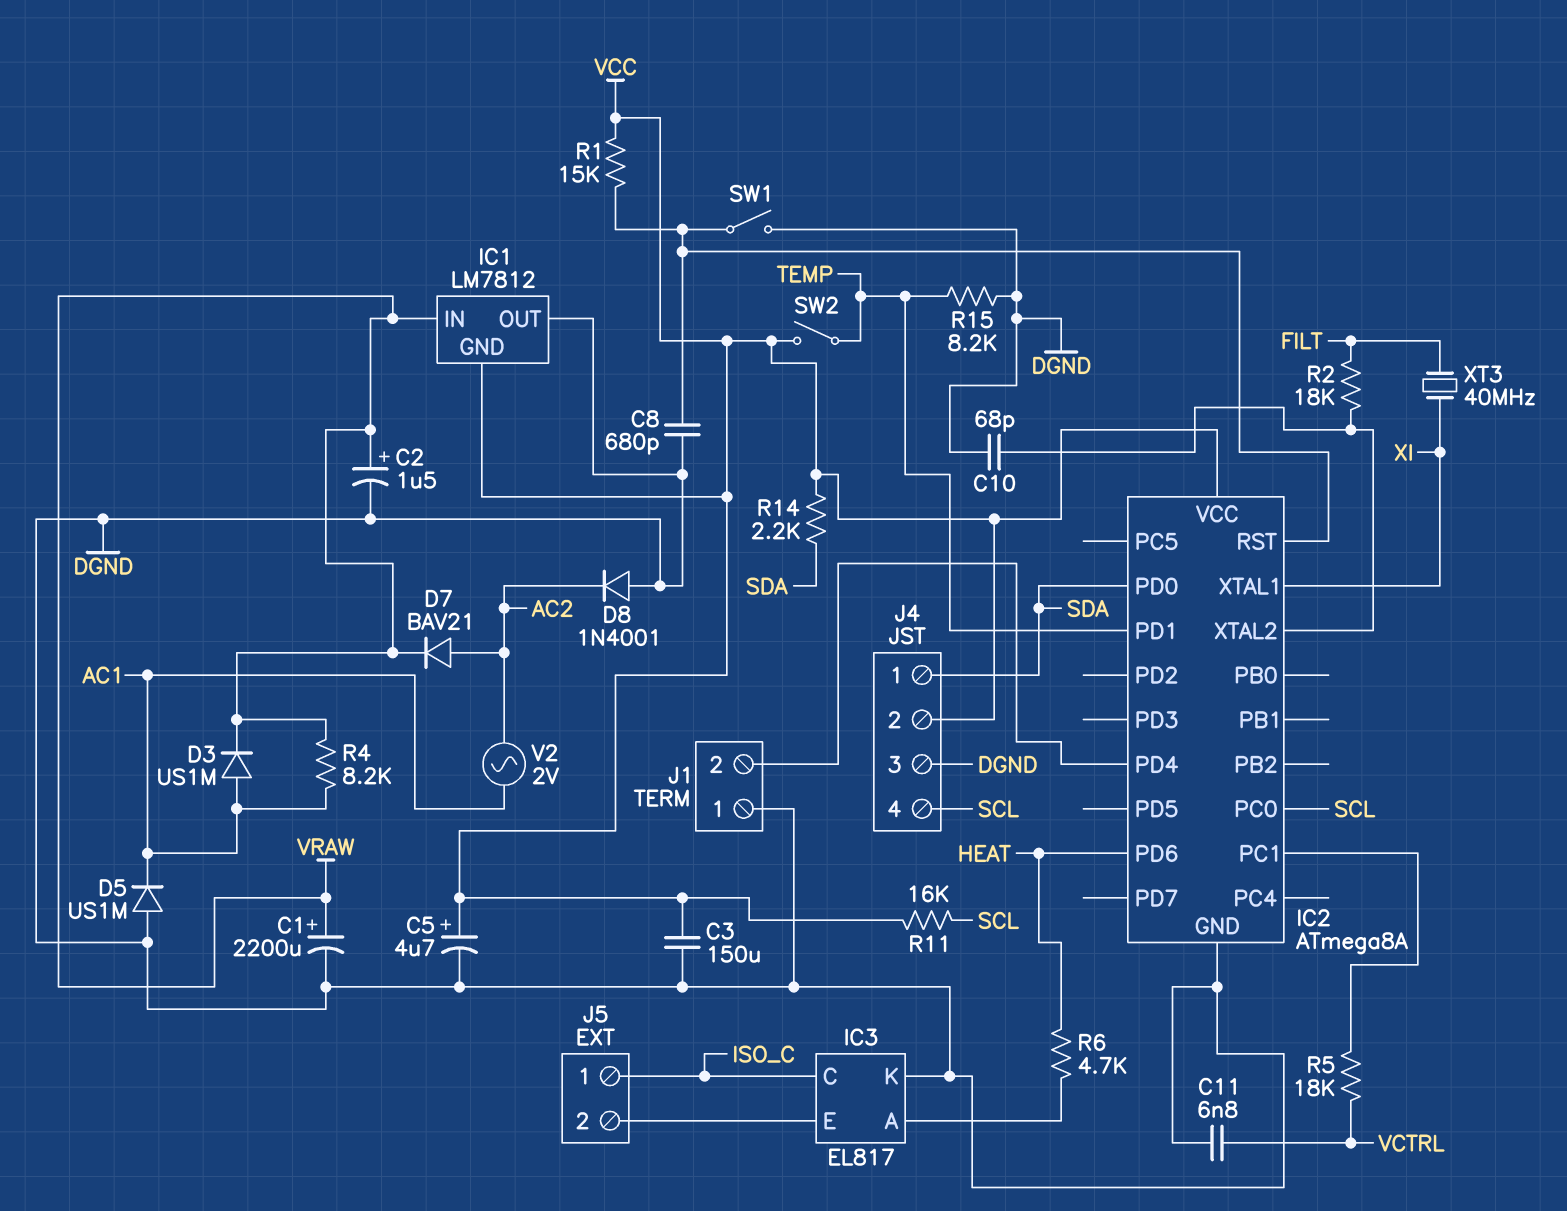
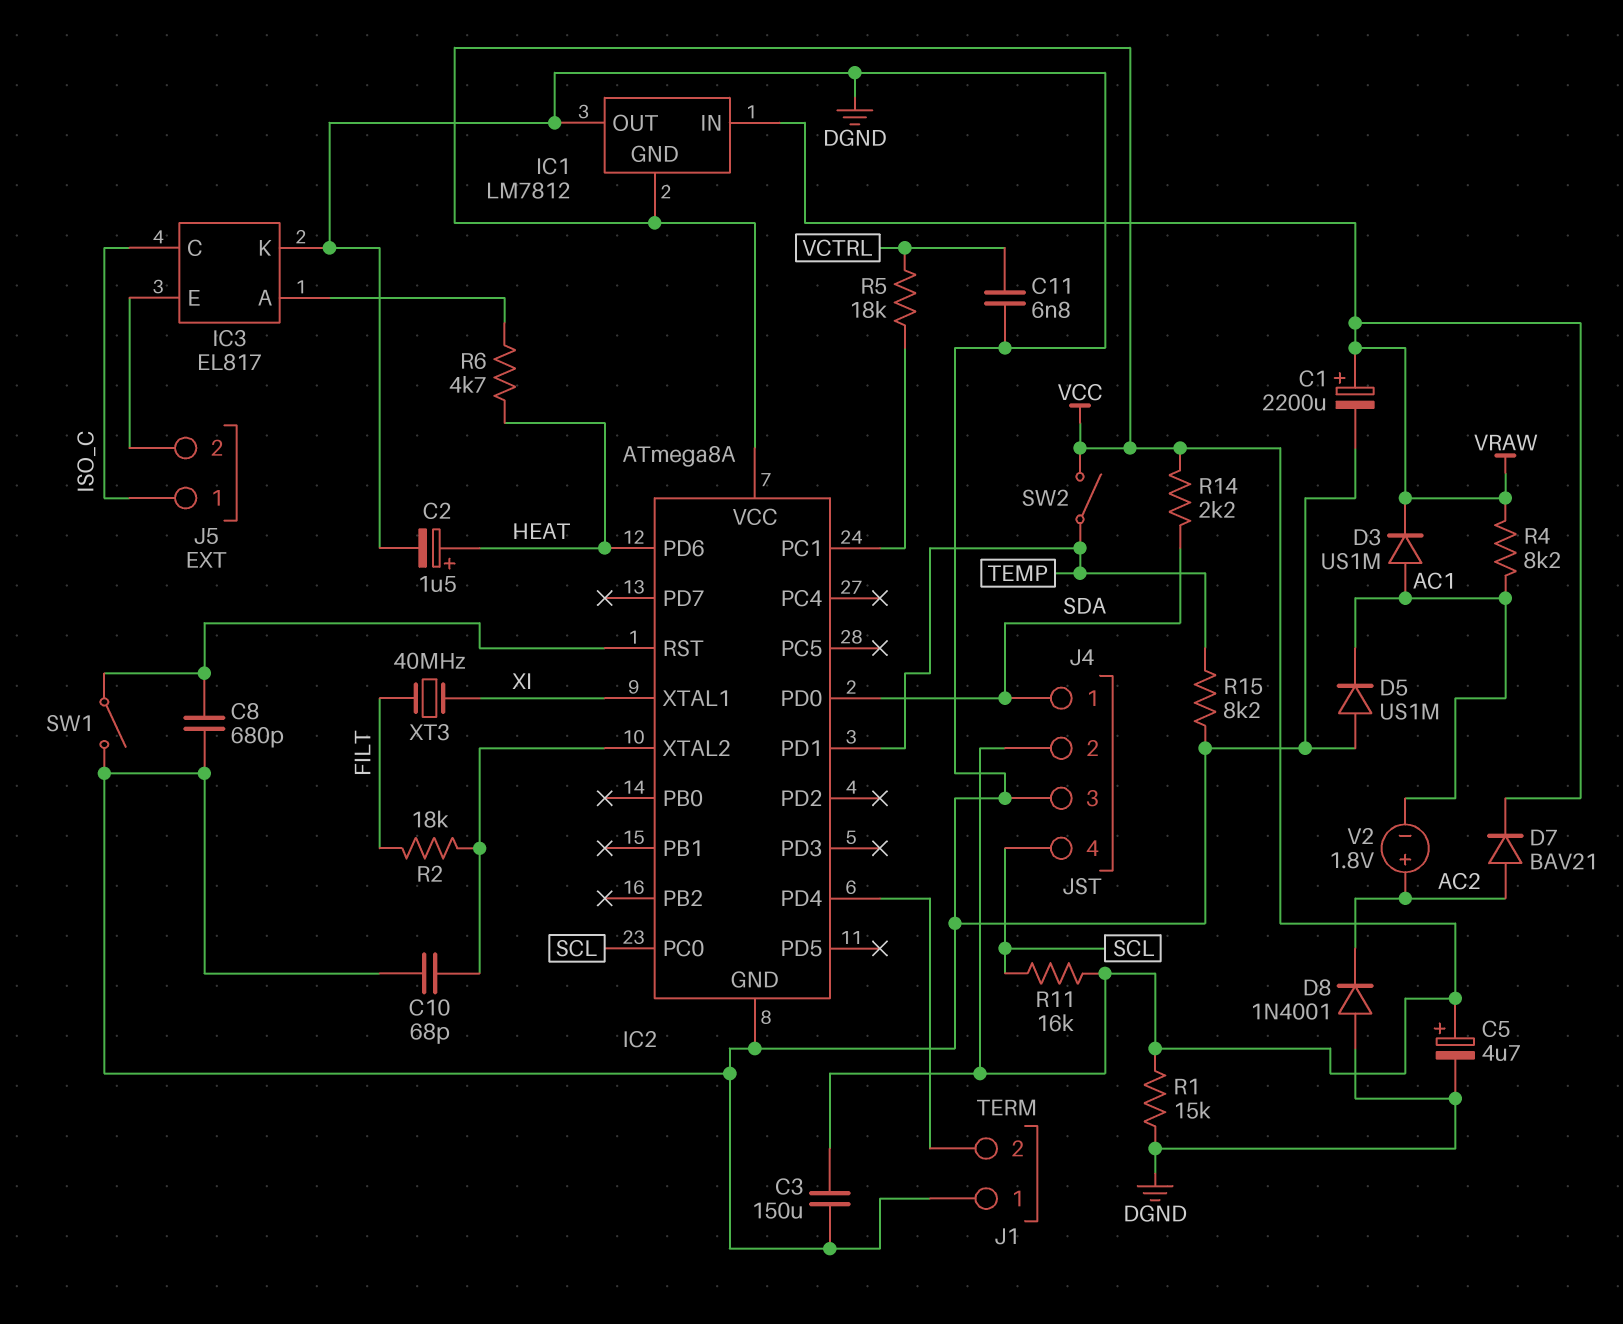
C2: 1.5uF (plus VRAW, minus DGND) -> 1.5uF (plus HEAT, minus DGND)
R1: 15k (IC2/RST, VCC) -> 15k (DGND, VCC)
V2: AC 2V (AC1, AC2) -> 1.8V (plus AC2, minus AC1)

